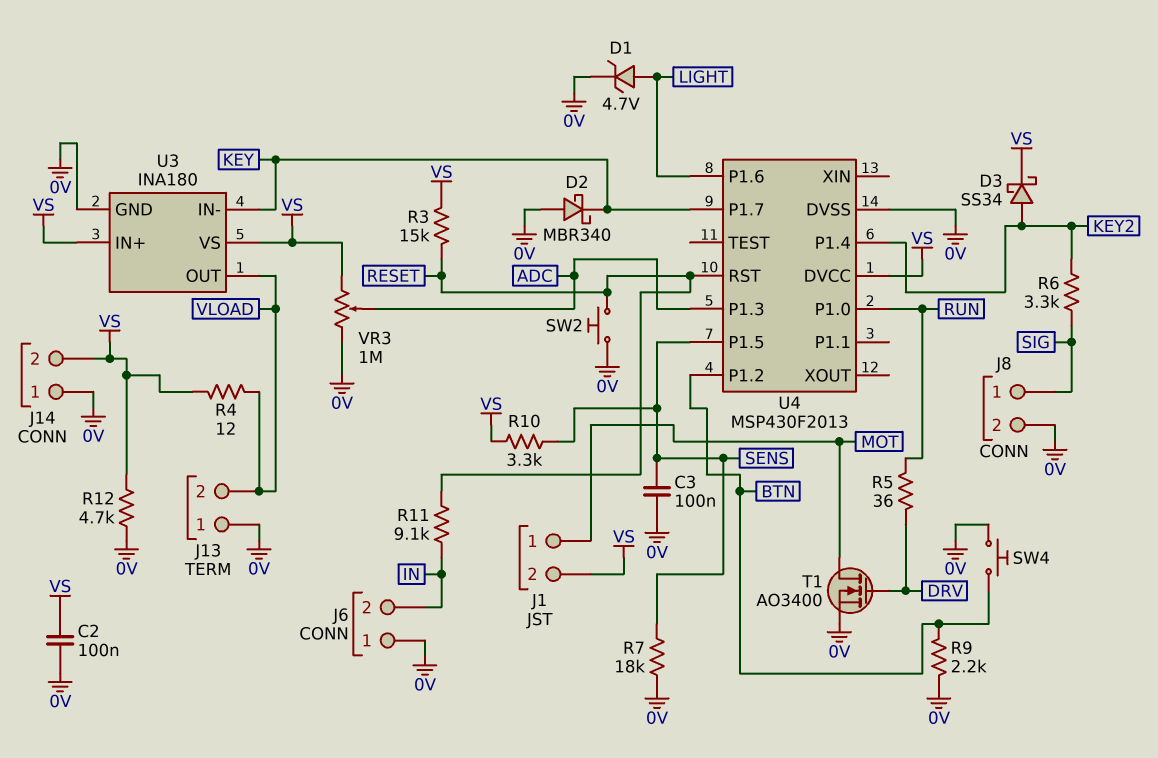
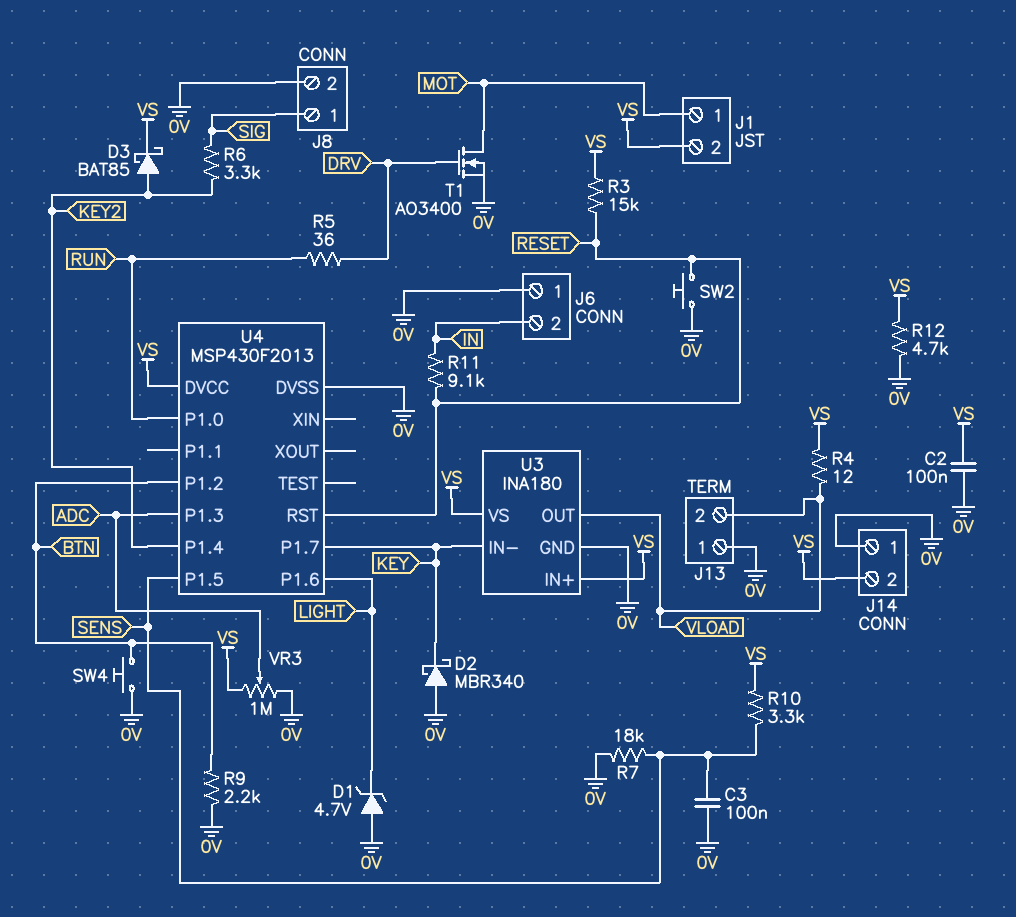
D1: zener 4.7V (A LIGHT, K 0V) -> zener 4.7V (A 0V, K LIGHT)
D3: schottky SS34 (A KEY2, K VS) -> schottky BAT85 (A KEY2, K VS)

